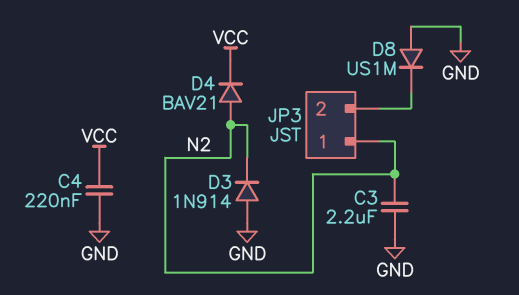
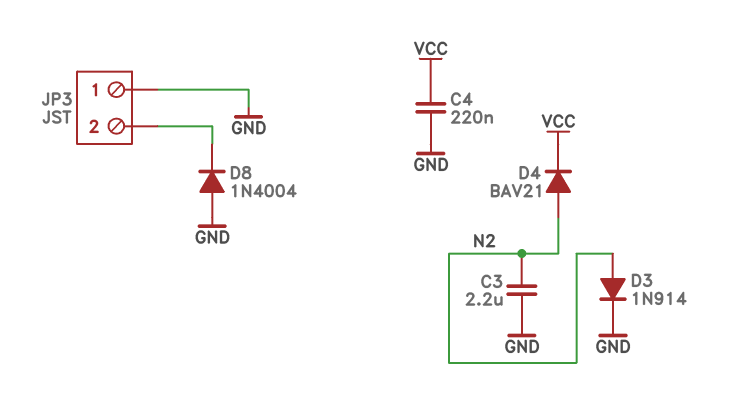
D3: diode 1N914 (A GND, K N2) -> diode 1N914 (A N2, K GND)
D8: diode US1M (A GND, K JP3/2) -> diode 1N4004 (A GND, K JP3/2)
JP3 pin 1: N2 -> GND

